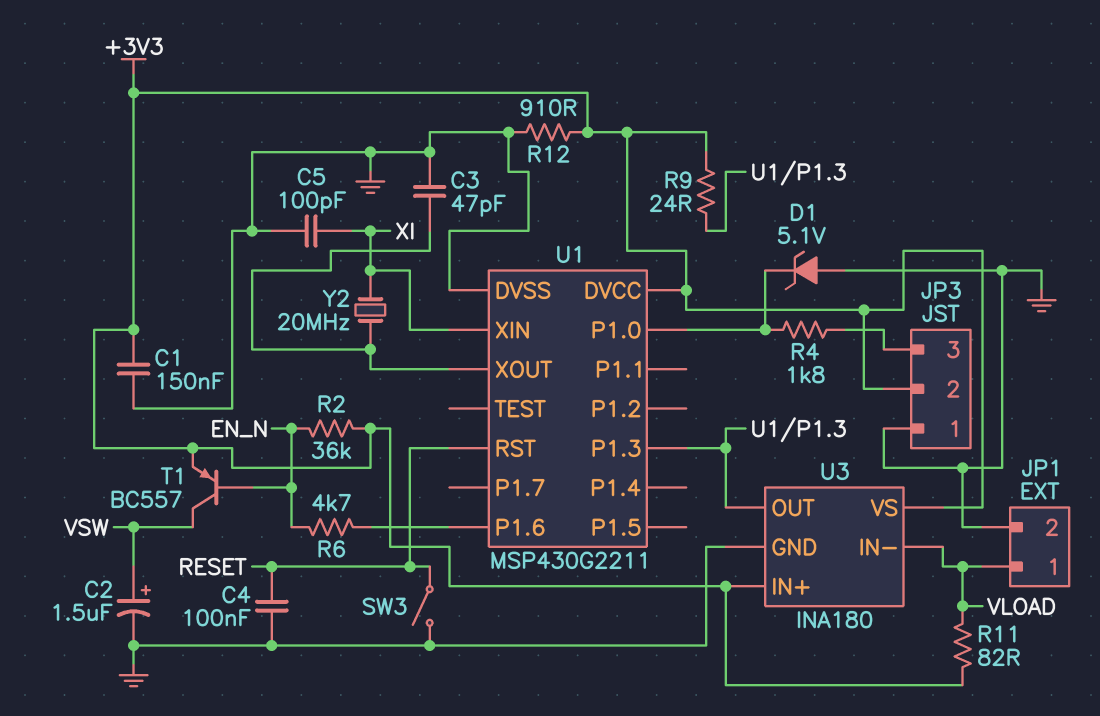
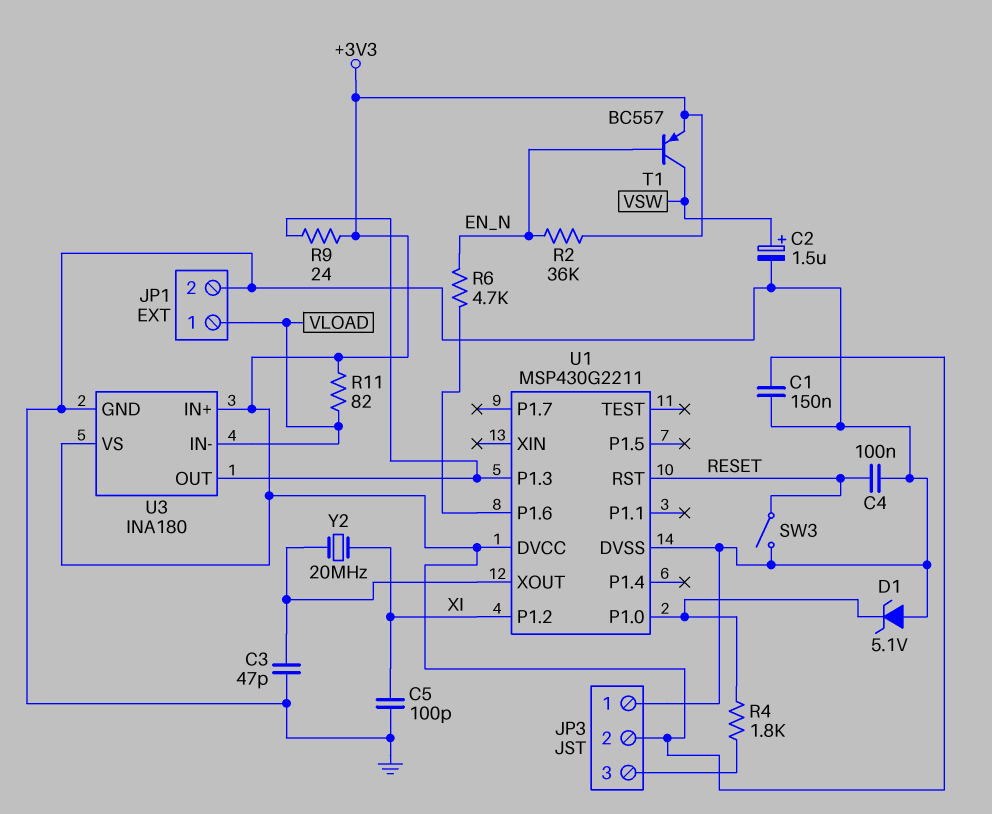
R12: 910 (+3V3, GND) -> none
U1 pin P1.2: none -> XI
U1 pin XIN: XI -> none

